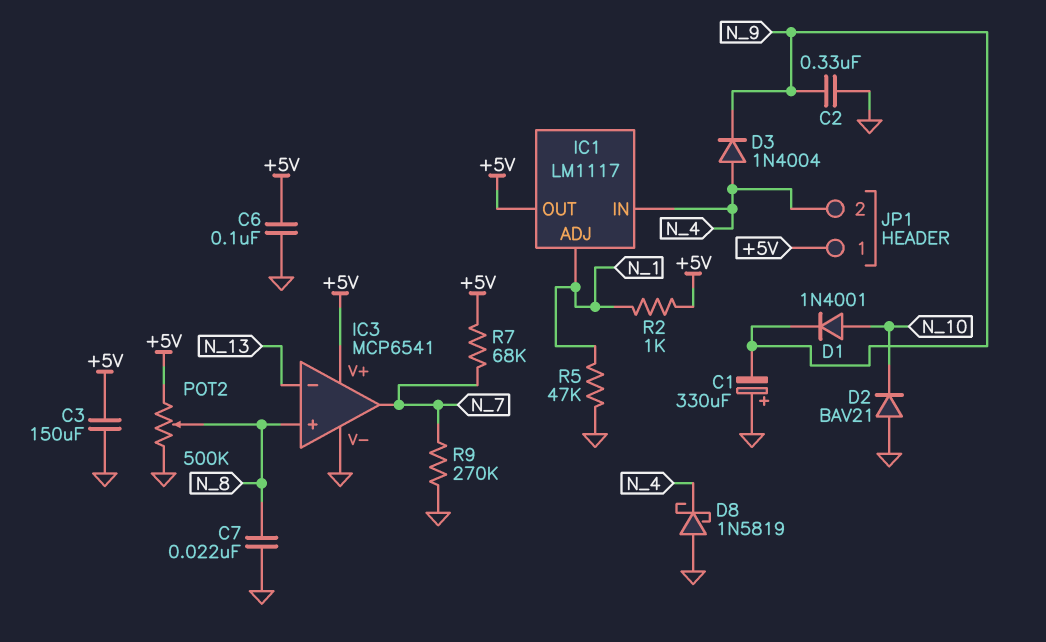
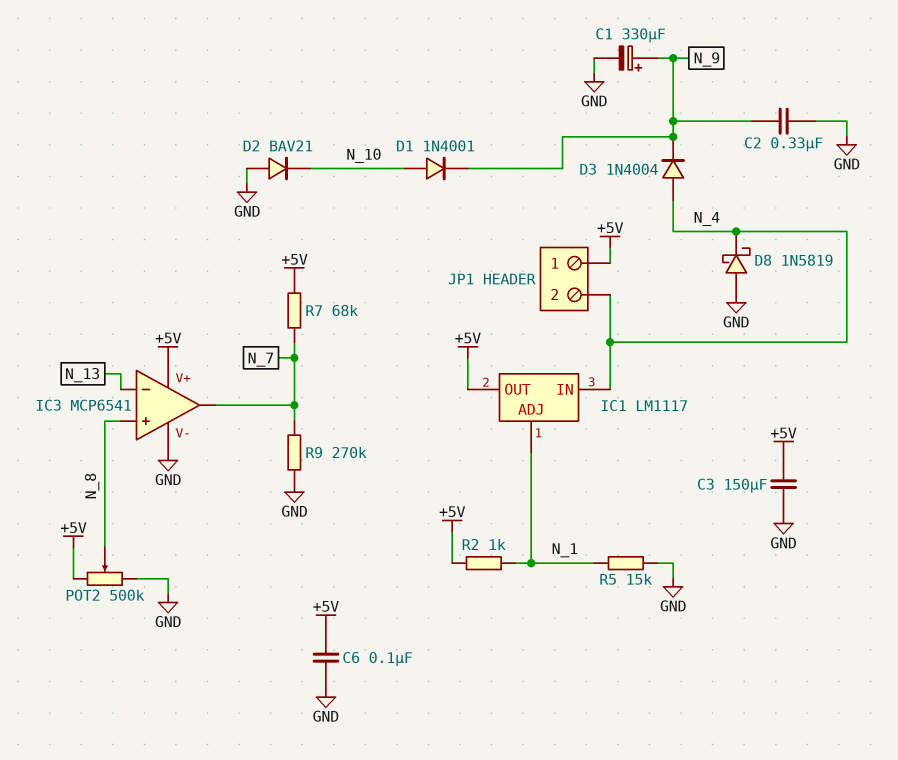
C1: 330uF (plus GND, minus N_9) -> 330uF (plus N_9, minus GND)
C7: 22nF (GND, N_8) -> none
R5: 47k (GND, N_1) -> 15k (GND, N_1)

